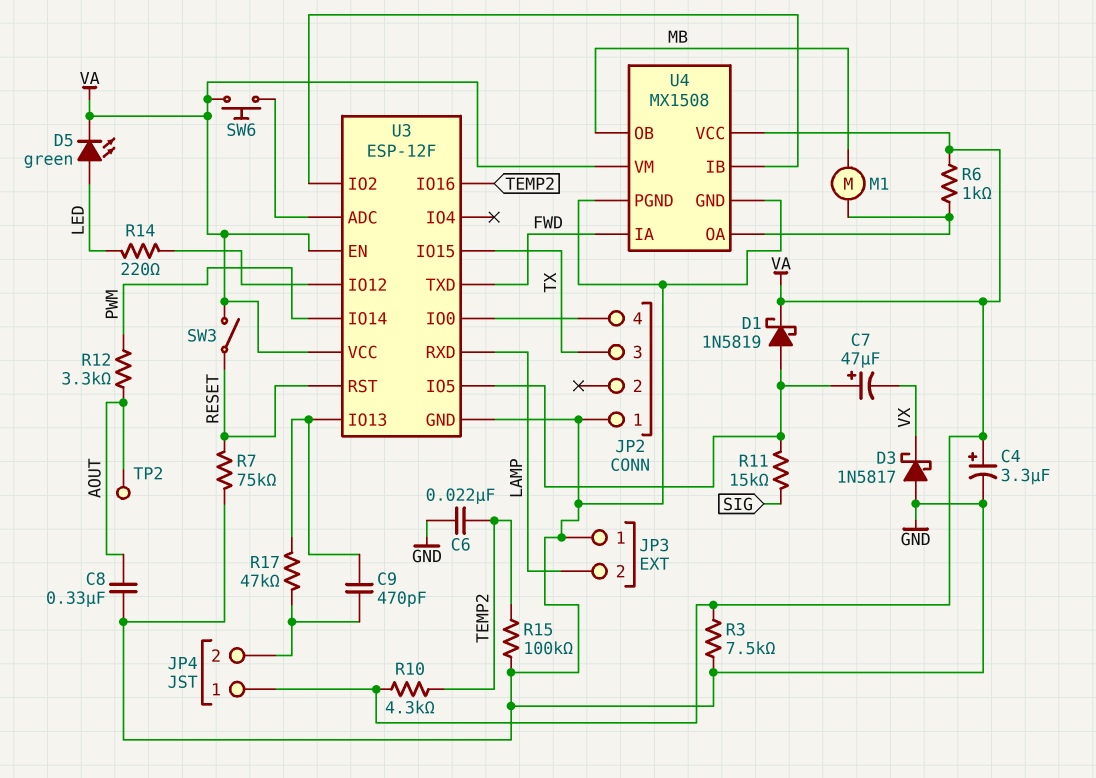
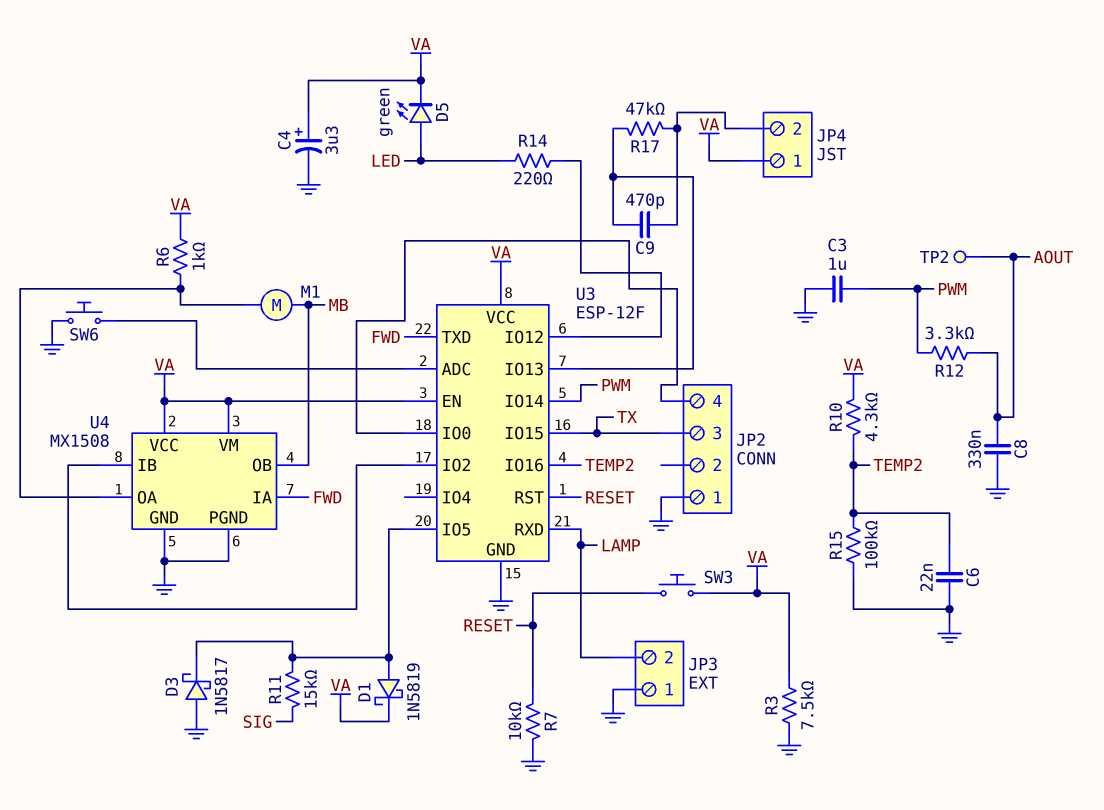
C3: none -> 1uF (GND, PWM)
C7: 47uF (plus U3/IO5, minus VX) -> none
D3: schottky 1N5817 (A GND, K VX) -> schottky 1N5817 (A GND, K U3/IO5)
R7: 75k (GND, RESET) -> 10k (GND, RESET)
SW3: switch (RESET, VA) -> button (RESET, VA)
SW6: button (U3/ADC, VA) -> button (GND, U3/ADC)

